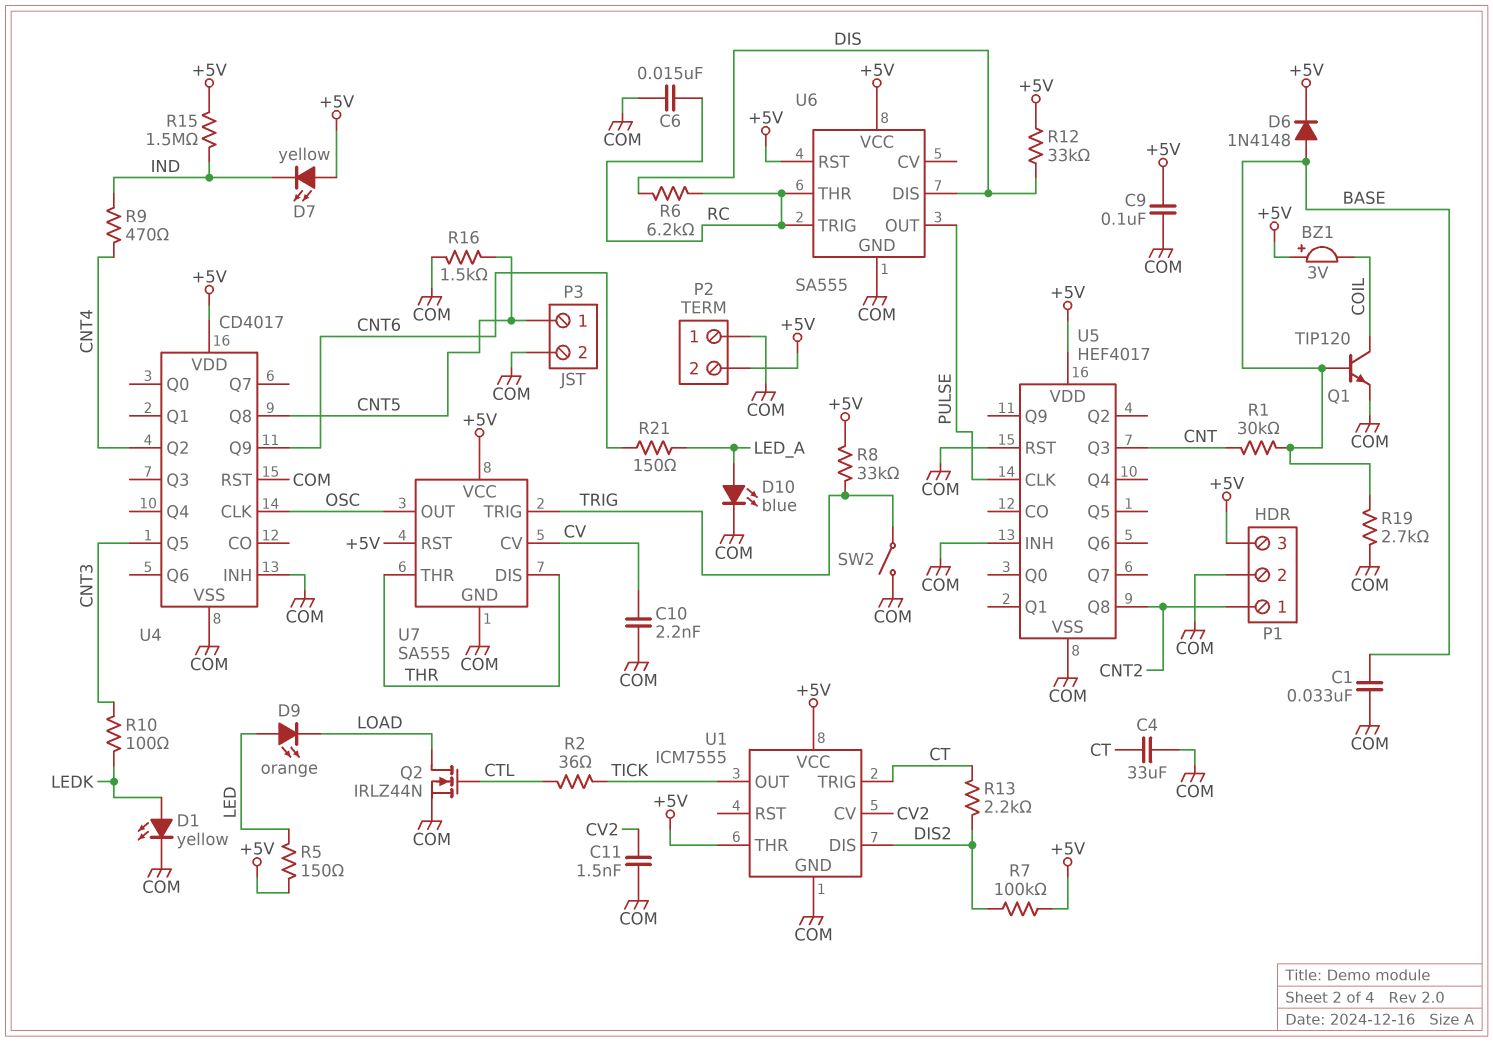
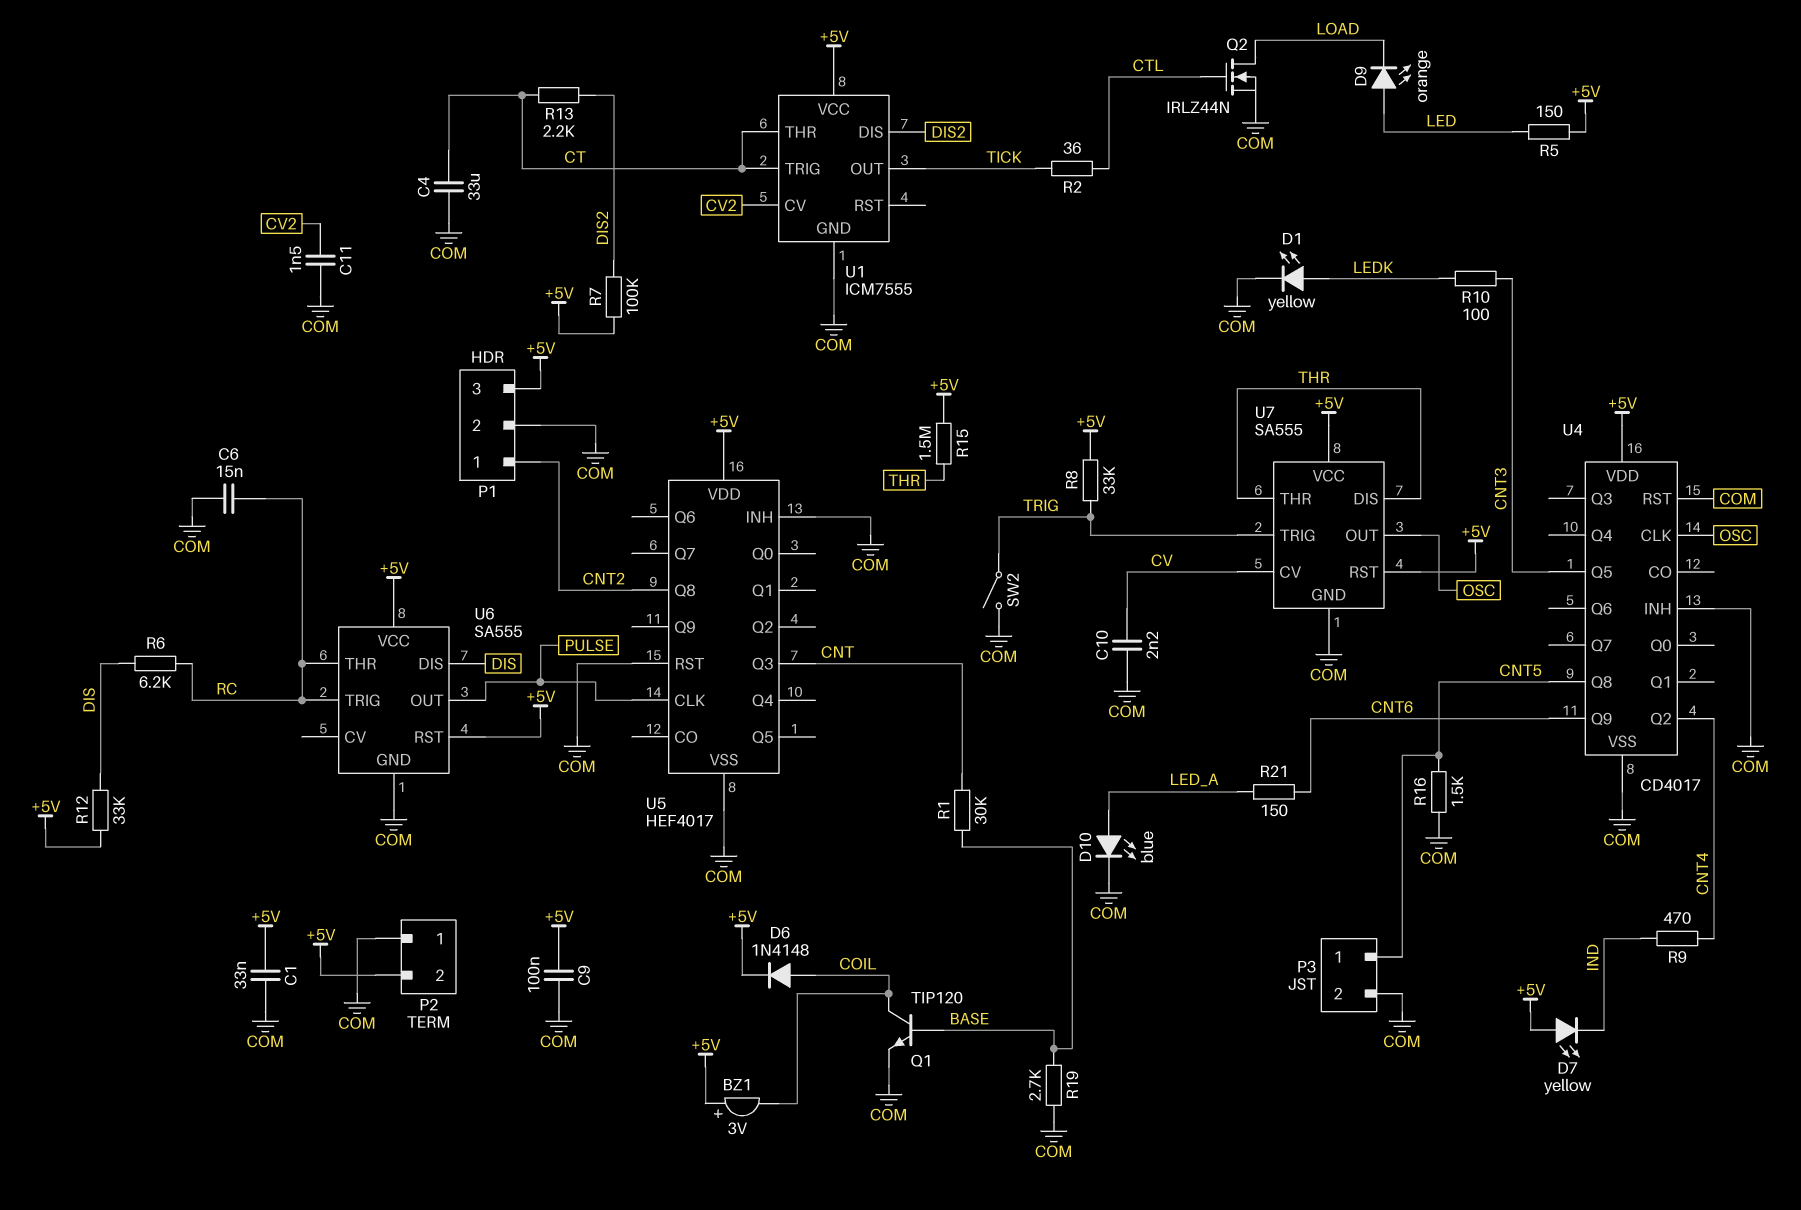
C1: 33nF (BASE, COM) -> 33nF (+5V, COM)
D6: diode 1N4148 (A BASE, K +5V) -> diode 1N4148 (A COIL, K +5V)
R15: 1.5M (+5V, IND) -> 1.5M (+5V, THR)
U1 pin THR: +5V -> CT

